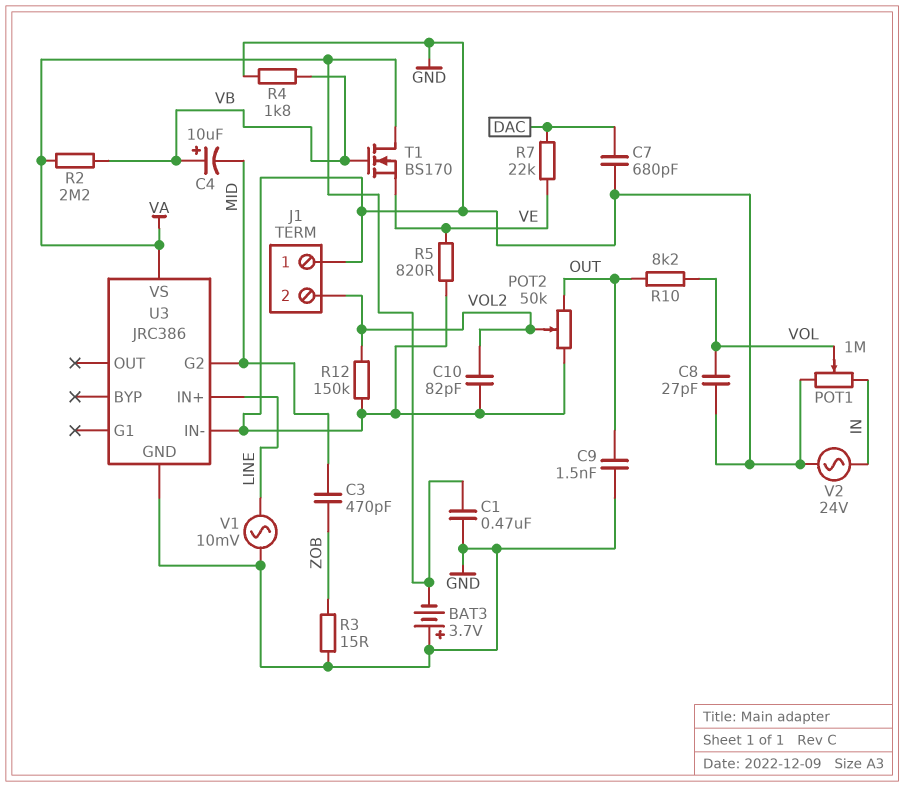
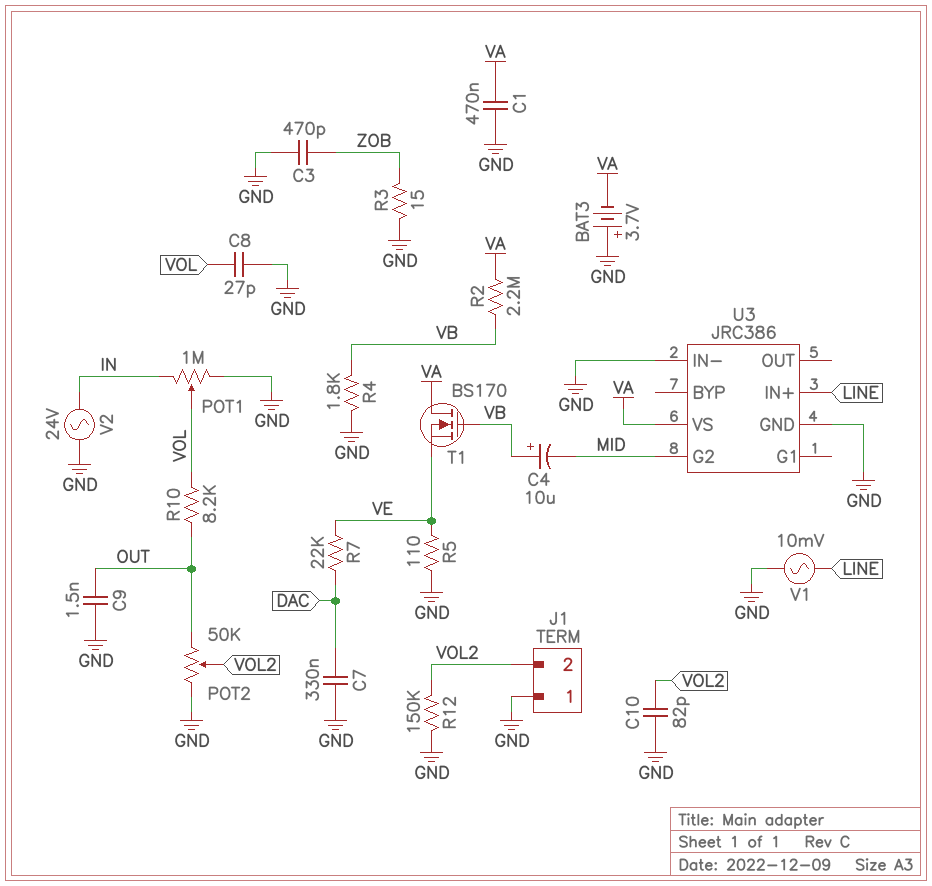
C3: 470pF (MID, ZOB) -> 470pF (GND, ZOB)
C7: 680pF (DAC, GND) -> 330nF (DAC, GND)
R5: 820 (GND, VE) -> 110 (GND, VE)

